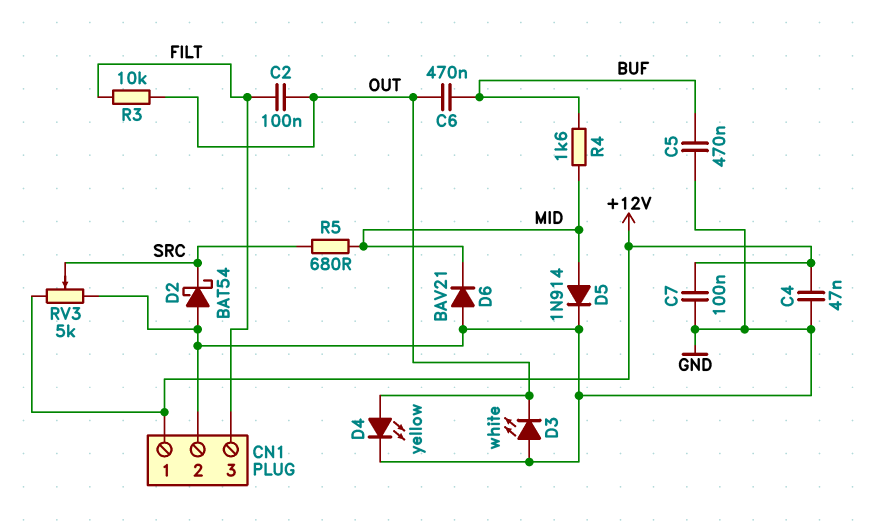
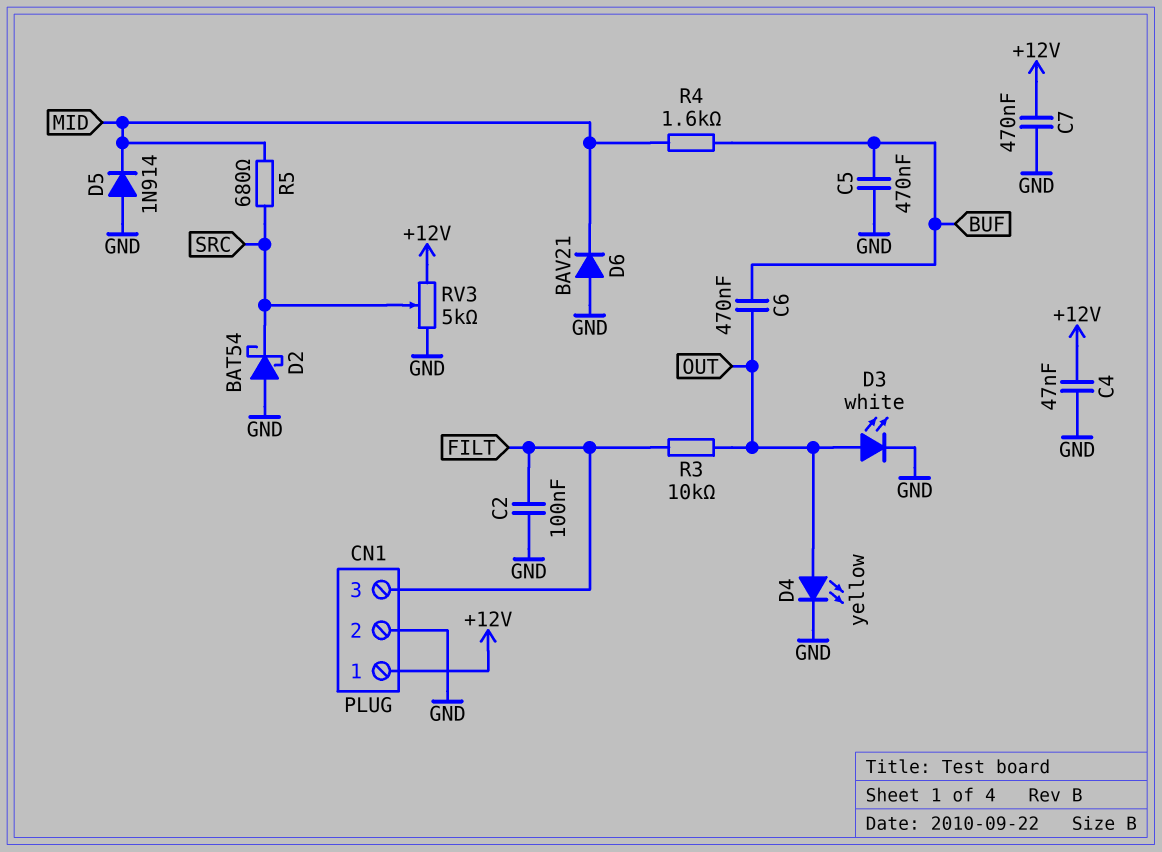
C2: 100nF (FILT, OUT) -> 100nF (FILT, GND)
C7: 100nF (+12V, GND) -> 470nF (+12V, GND)
D3: LED white (A GND, K OUT) -> LED white (A OUT, K GND)
D5: diode 1N914 (A MID, K GND) -> diode 1N914 (A GND, K MID)

